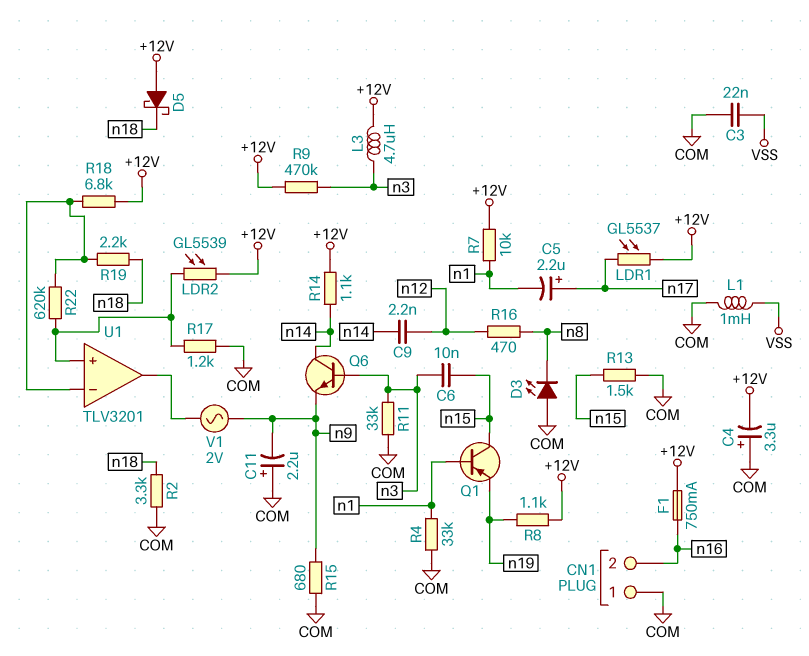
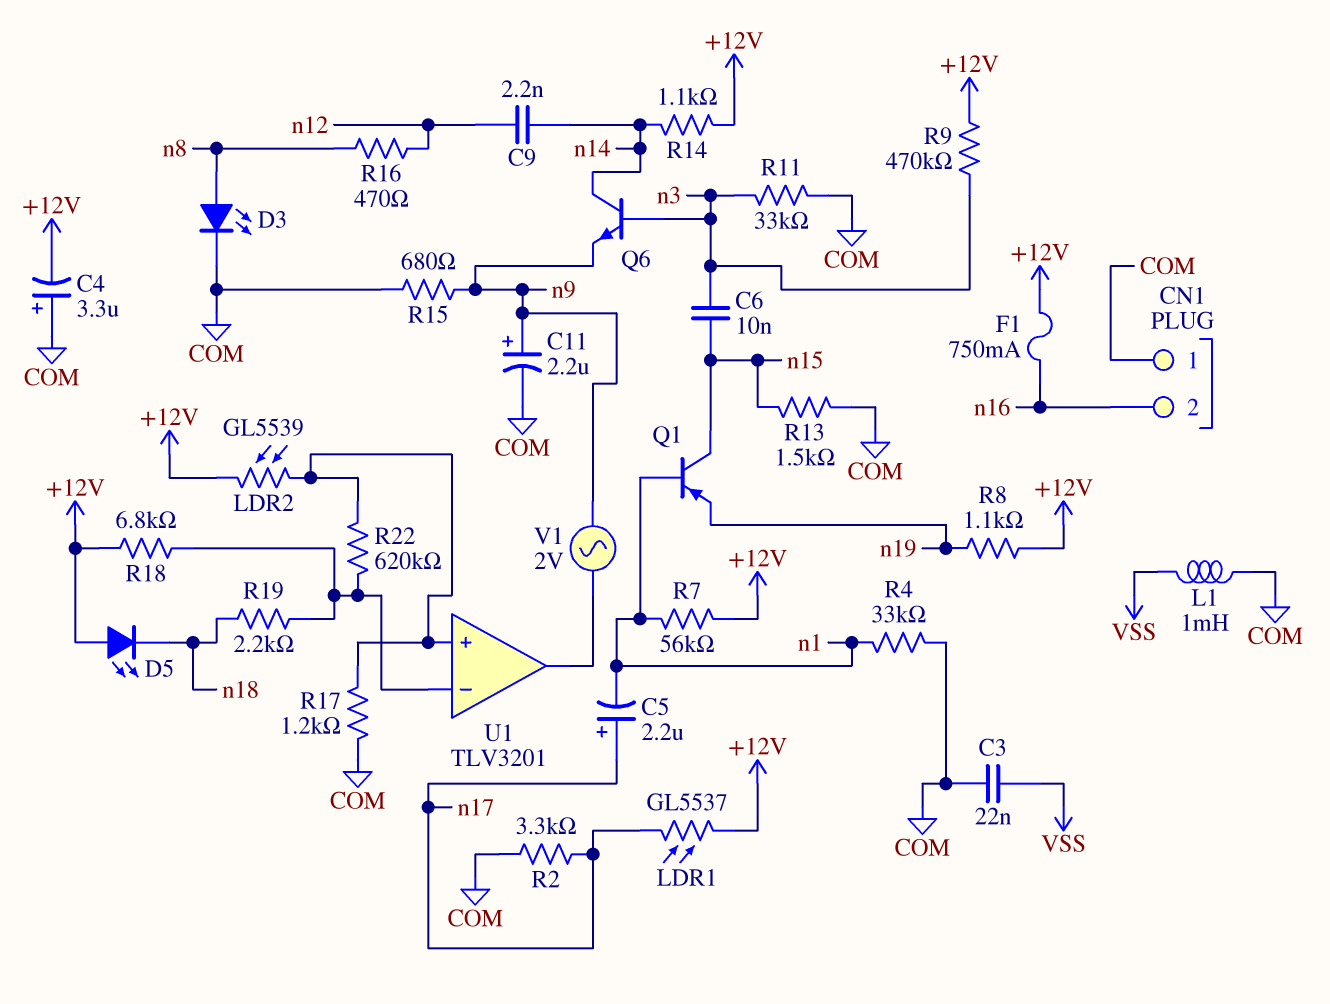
C11: 2.2uF (plus COM, minus n9) -> 2.2uF (plus n9, minus COM)
D3: LED (A COM, K n8) -> LED (A n8, K COM)
D5: schottky (A +12V, K n18) -> LED (A +12V, K n18)
L3: 4.7uH (+12V, n3) -> none
R2: 3.3k (COM, n18) -> 3.3k (COM, n17)
R7: 10k (+12V, n1) -> 56k (+12V, n1)

